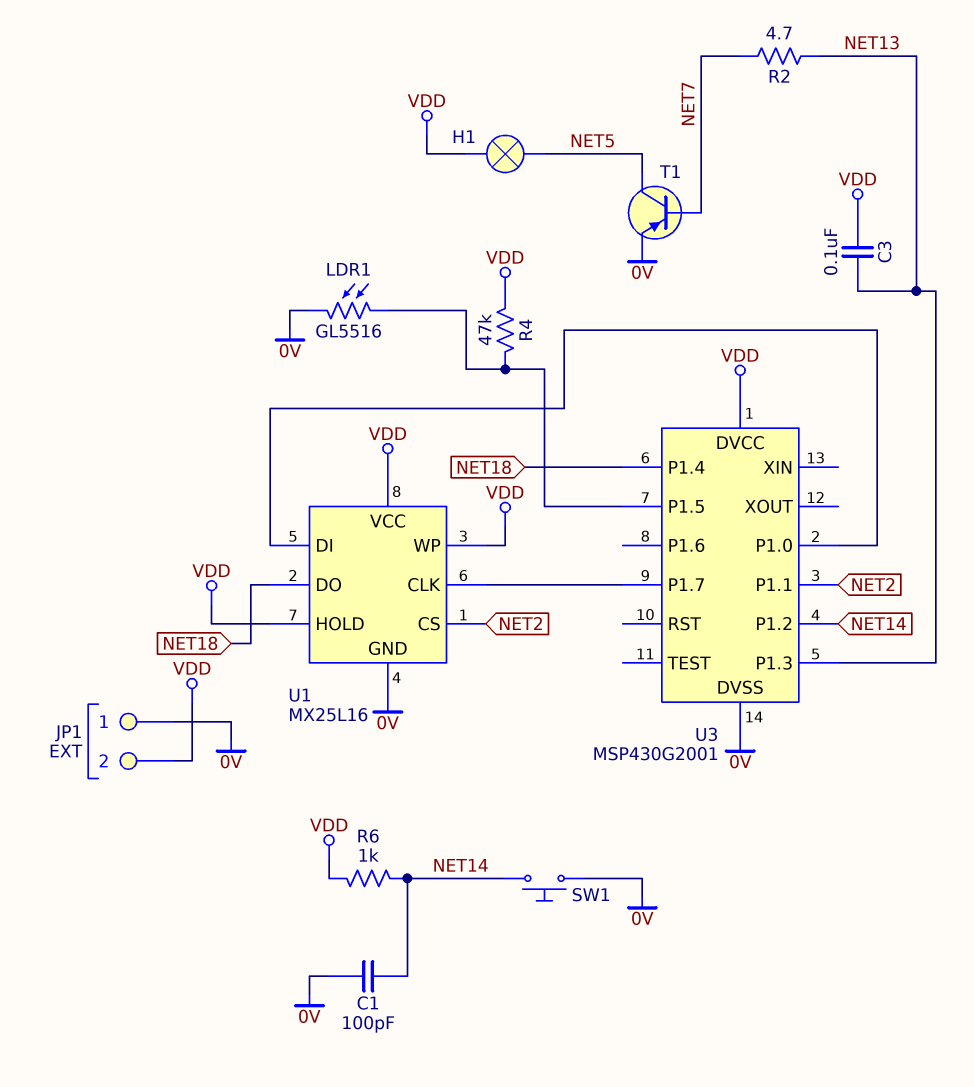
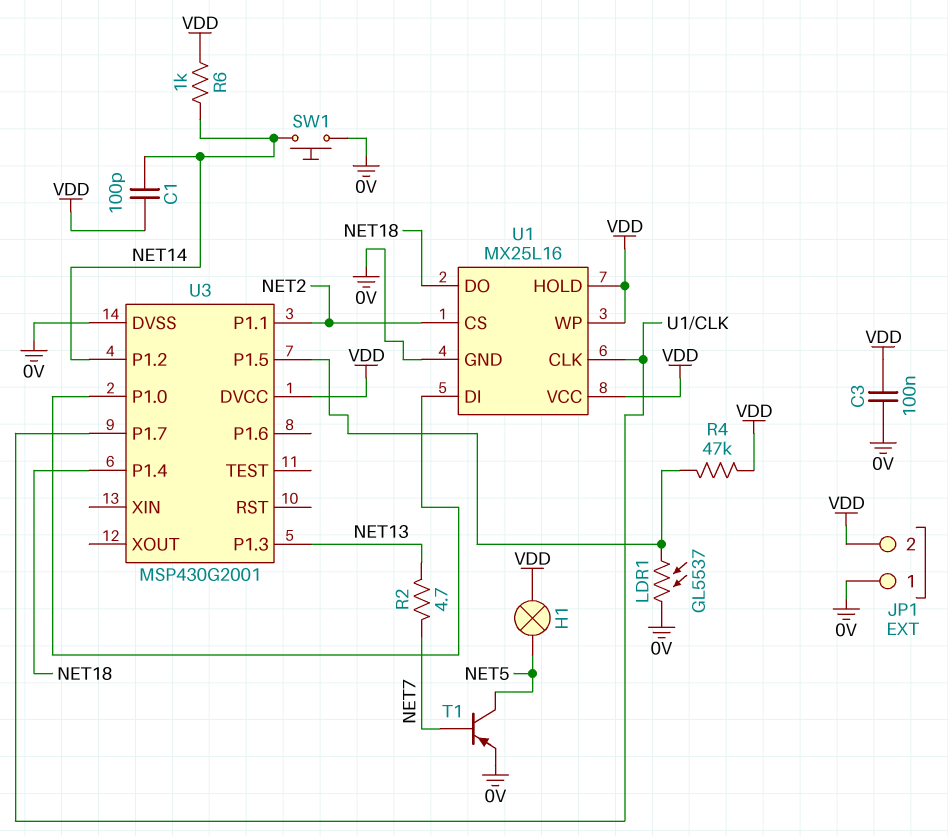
C1: 100pF (0V, NET14) -> 100pF (NET14, VDD)
C3: 100nF (NET13, VDD) -> 100nF (0V, VDD)
LDR1: GL5516 (0V, U3/P1.5) -> GL5537 (0V, U3/P1.5)

